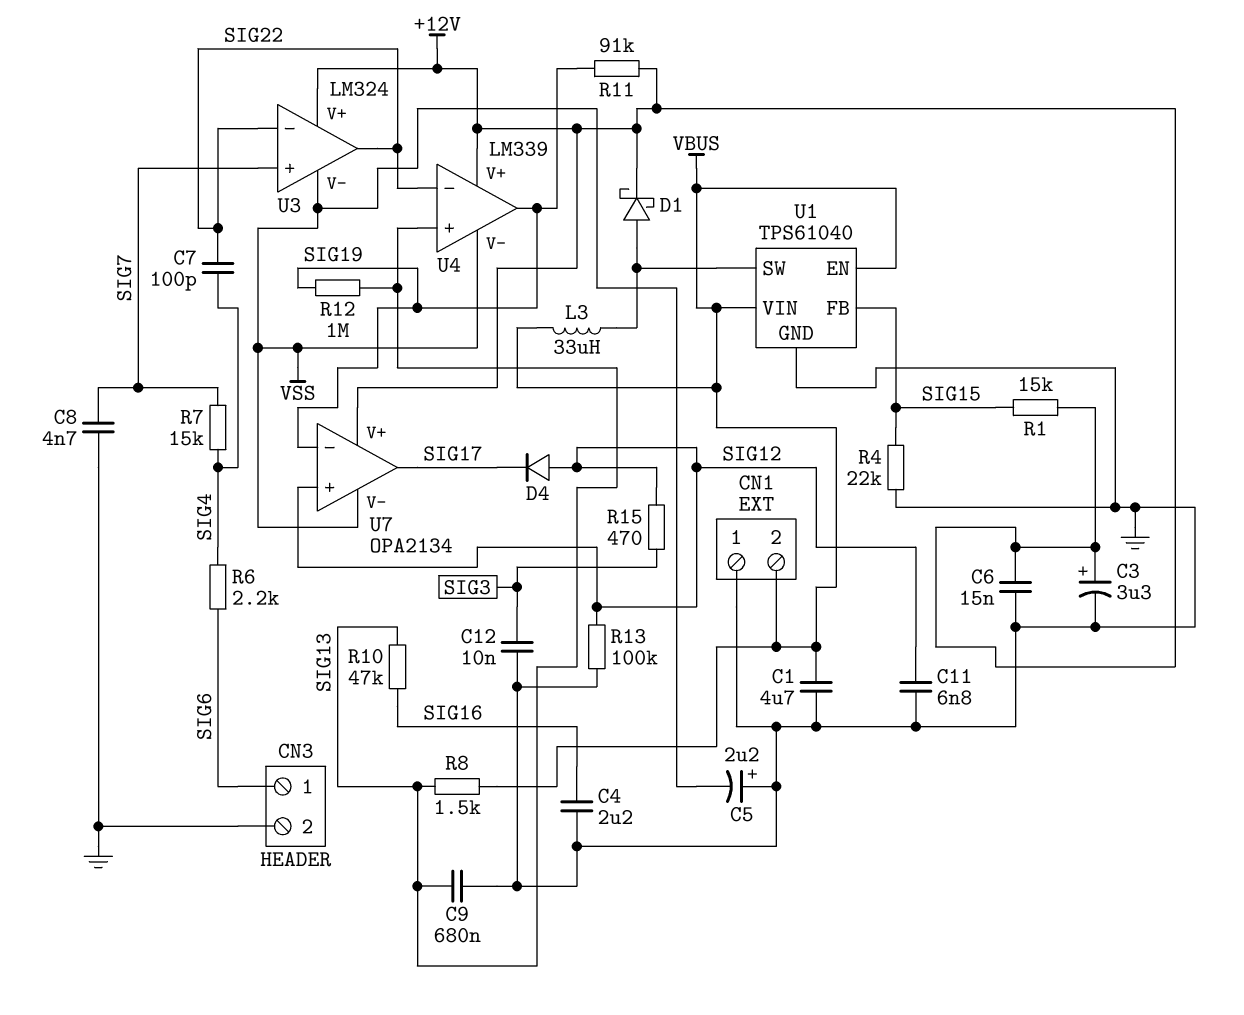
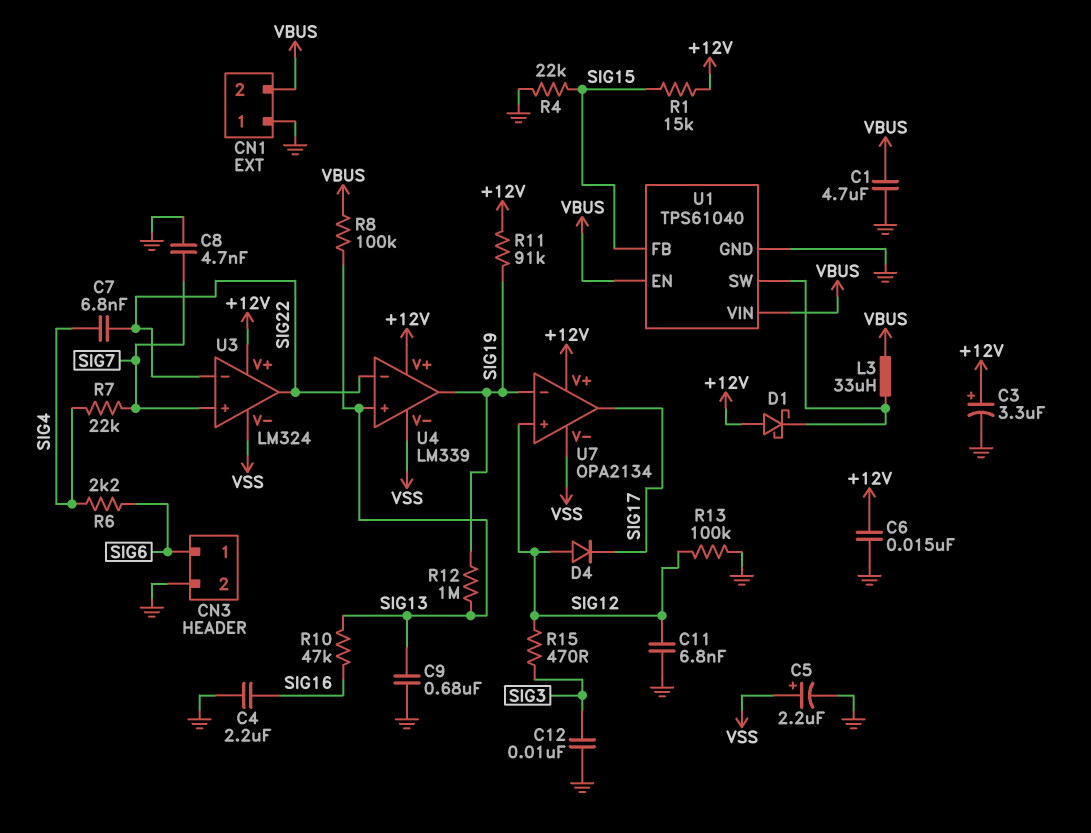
C5: 2.2uF (plus GND, minus VSS) -> 2.2uF (plus VSS, minus GND)
C7: 100pF (SIG4, SIG22) -> 6.8nF (SIG4, SIG22)
D1: schottky (A U1/SW, K +12V) -> schottky (A +12V, K U1/SW)
R7: 15k (SIG4, SIG7) -> 22k (SIG4, SIG7)
R8: 1.5k (SIG13, VBUS) -> 100k (SIG13, VBUS)

